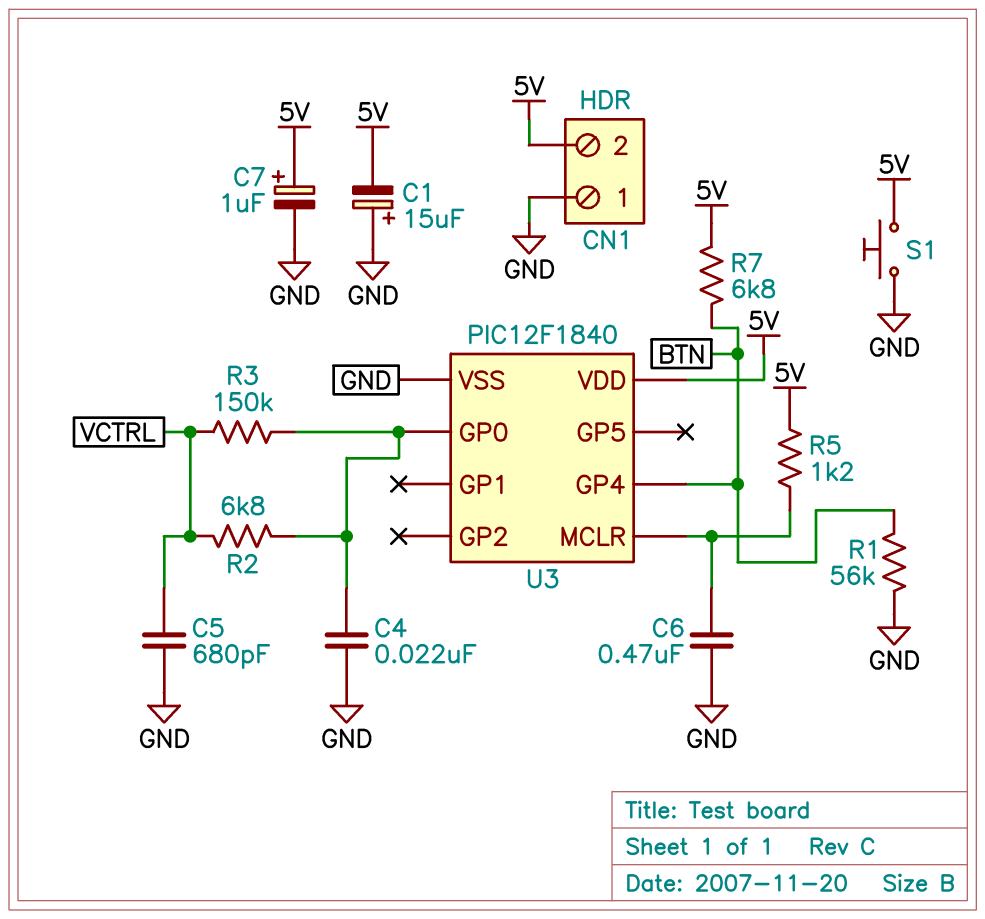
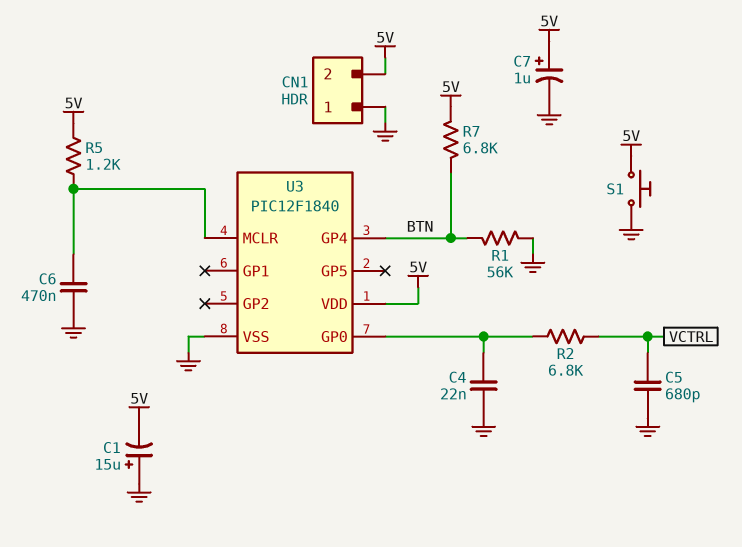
R3: 150k (U3/GP0, VCTRL) -> none

